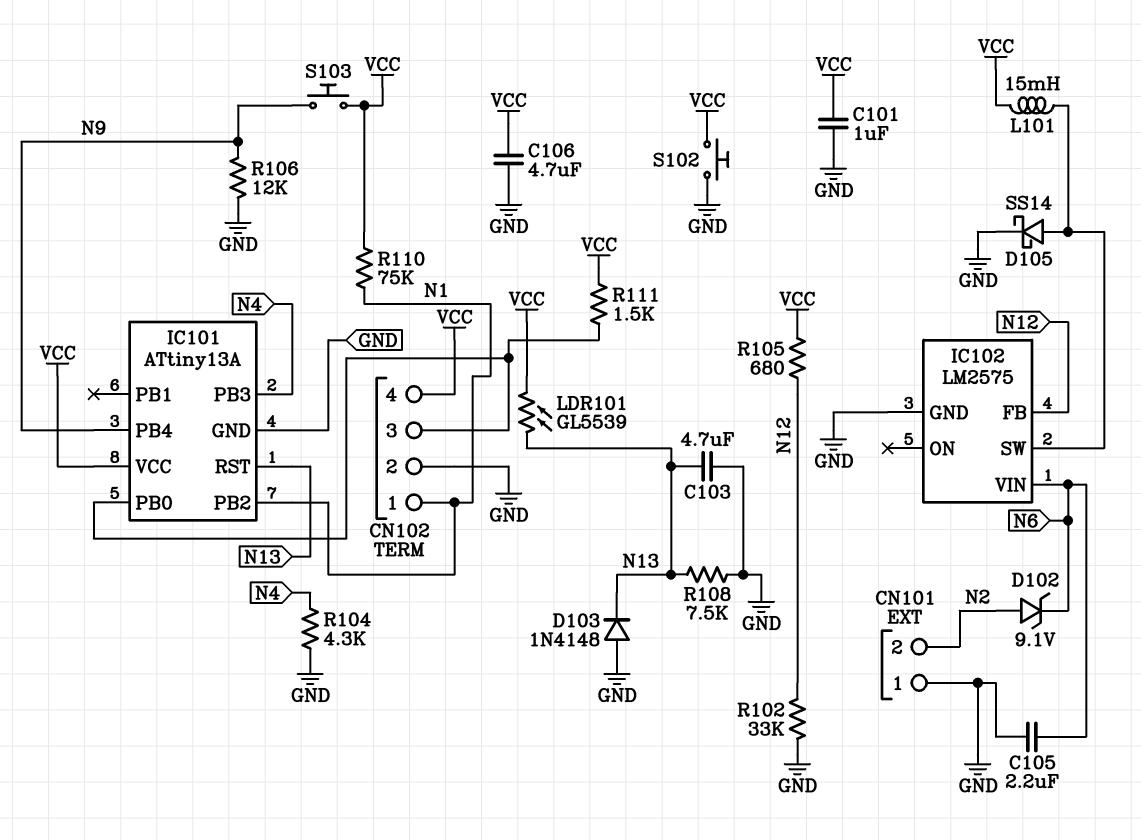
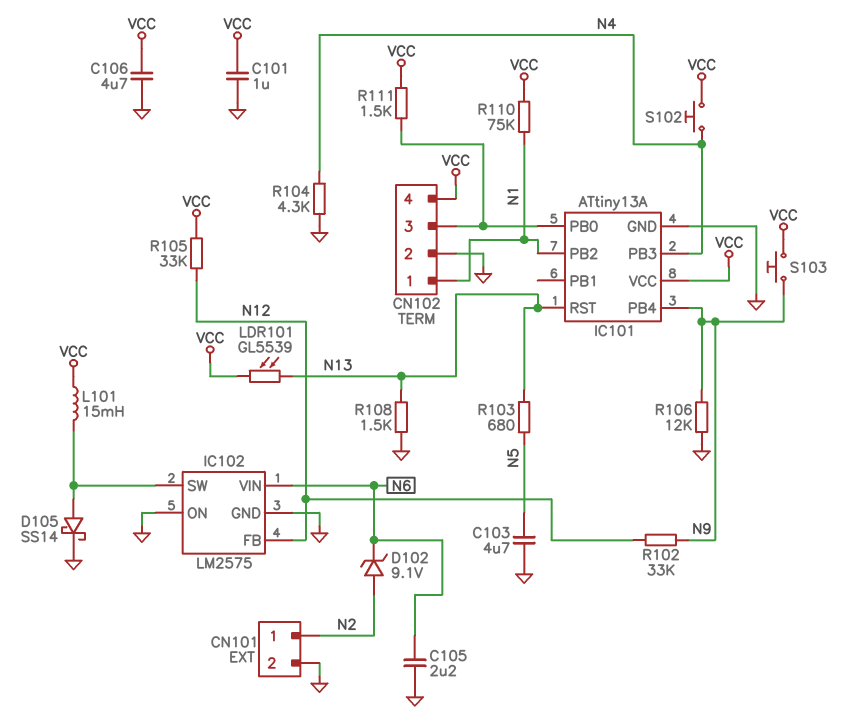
C103: 4.7uF (GND, N13) -> 4.7uF (GND, N5)
CN101 pin 1: GND -> N2
CN101 pin 2: N2 -> GND
D103: diode 1N4148 (A GND, K N13) -> none
IC102 pin ON: none -> GND
R102: 33k (GND, N12) -> 33k (N9, N12)
R103: none -> 680 (N5, N13)
R105: 680 (N12, VCC) -> 33k (N12, VCC)
R108: 7.5k (GND, N13) -> 1.5k (GND, N13)
S102: button (GND, VCC) -> button (N4, VCC)

